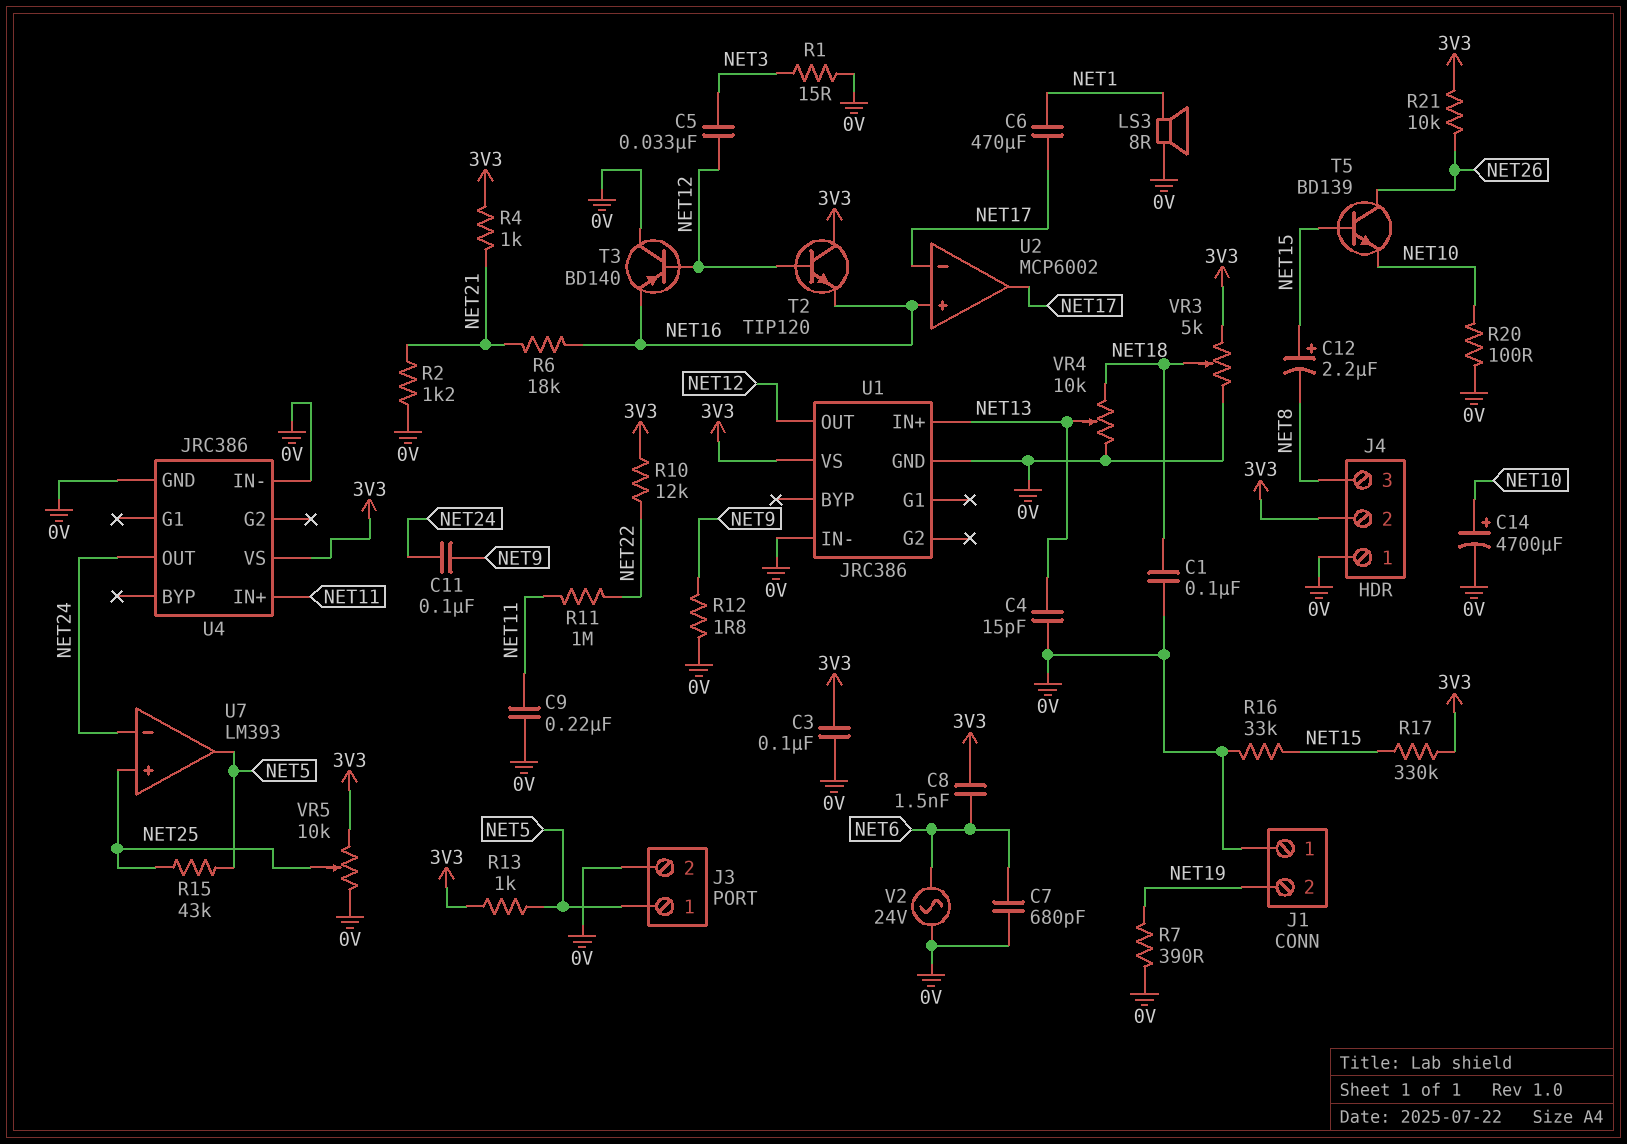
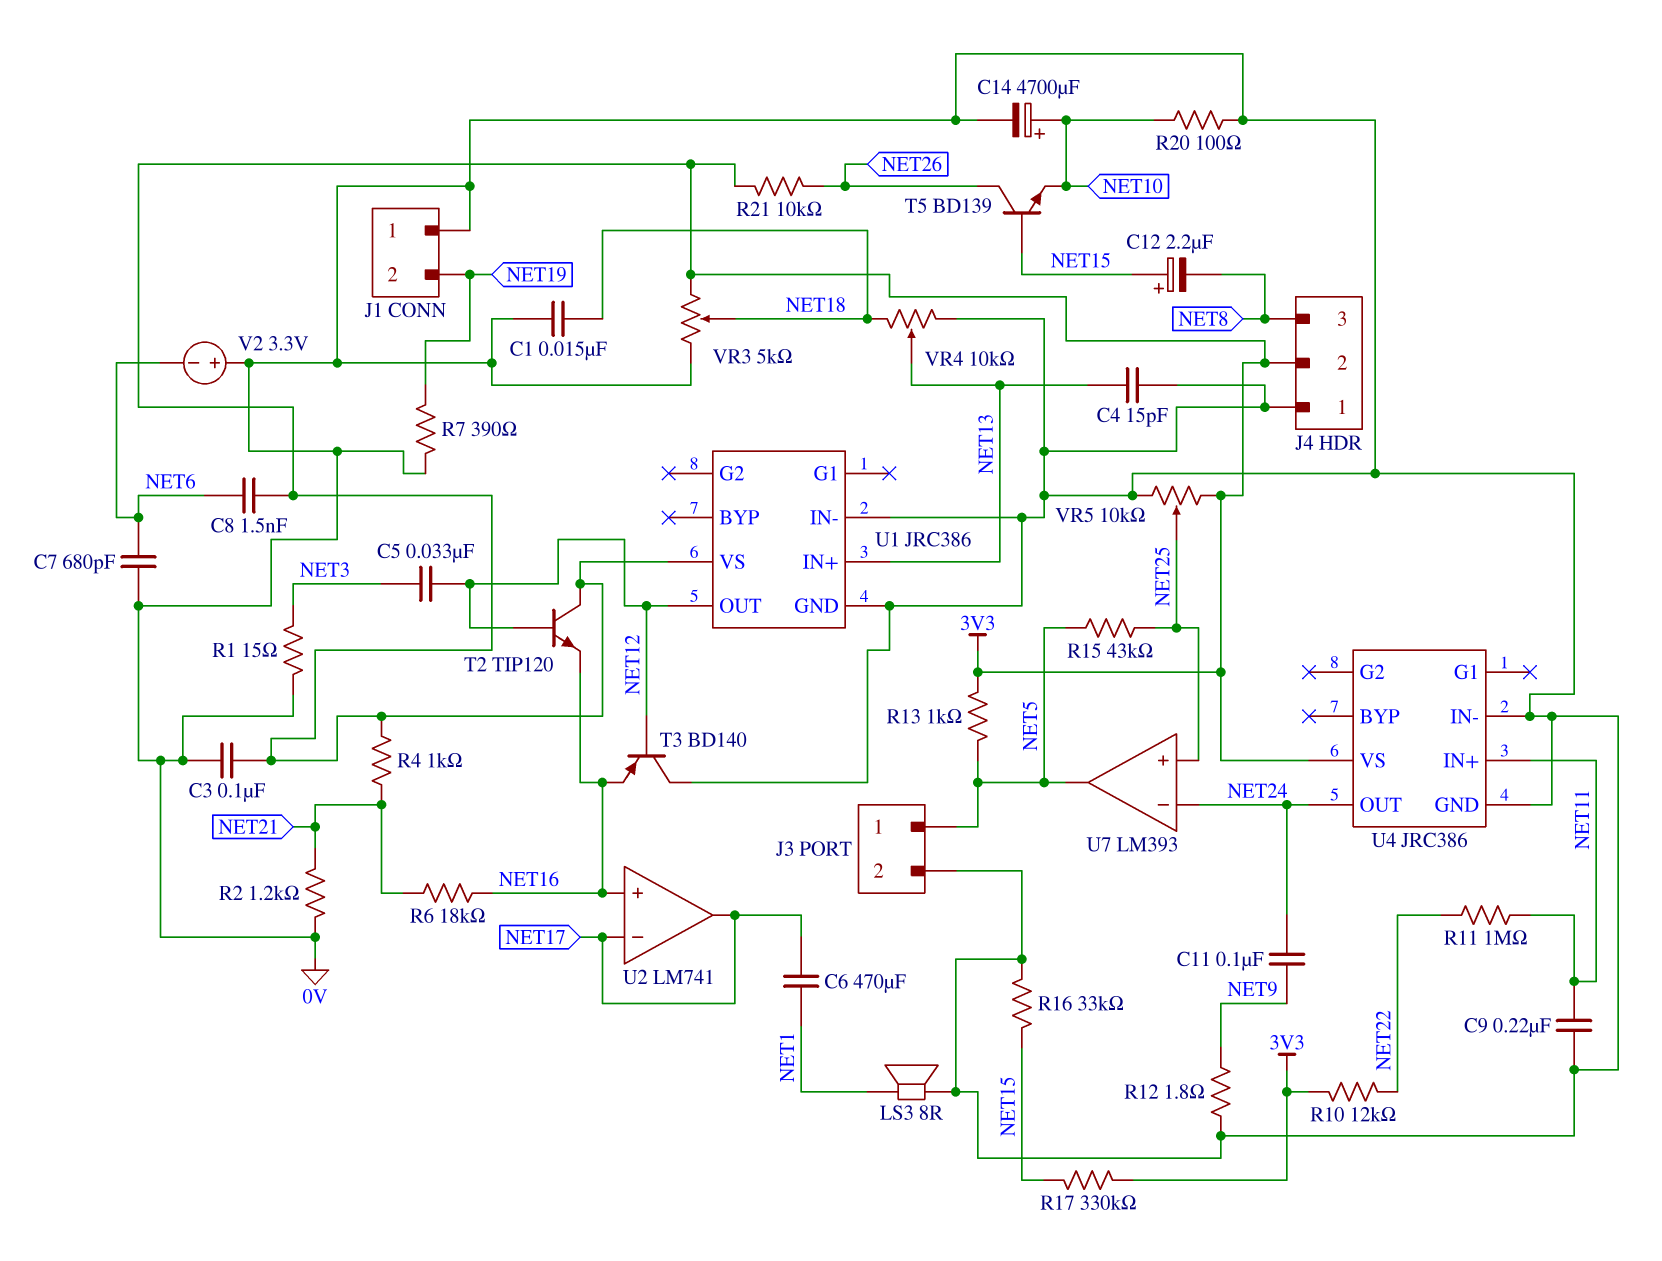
C1: 100nF (0V, NET18) -> 15nF (0V, NET18)
U2: MCP6002 -> LM741
V2: AC 24V (0V, NET6) -> 3.3V (plus 0V, minus NET6)

